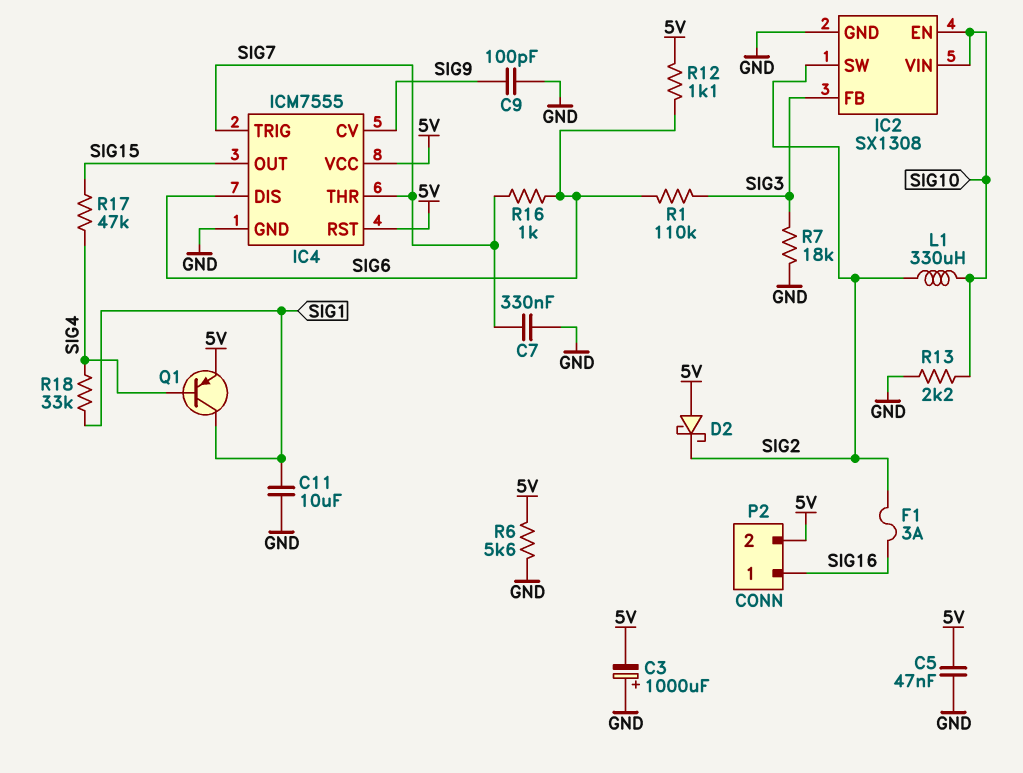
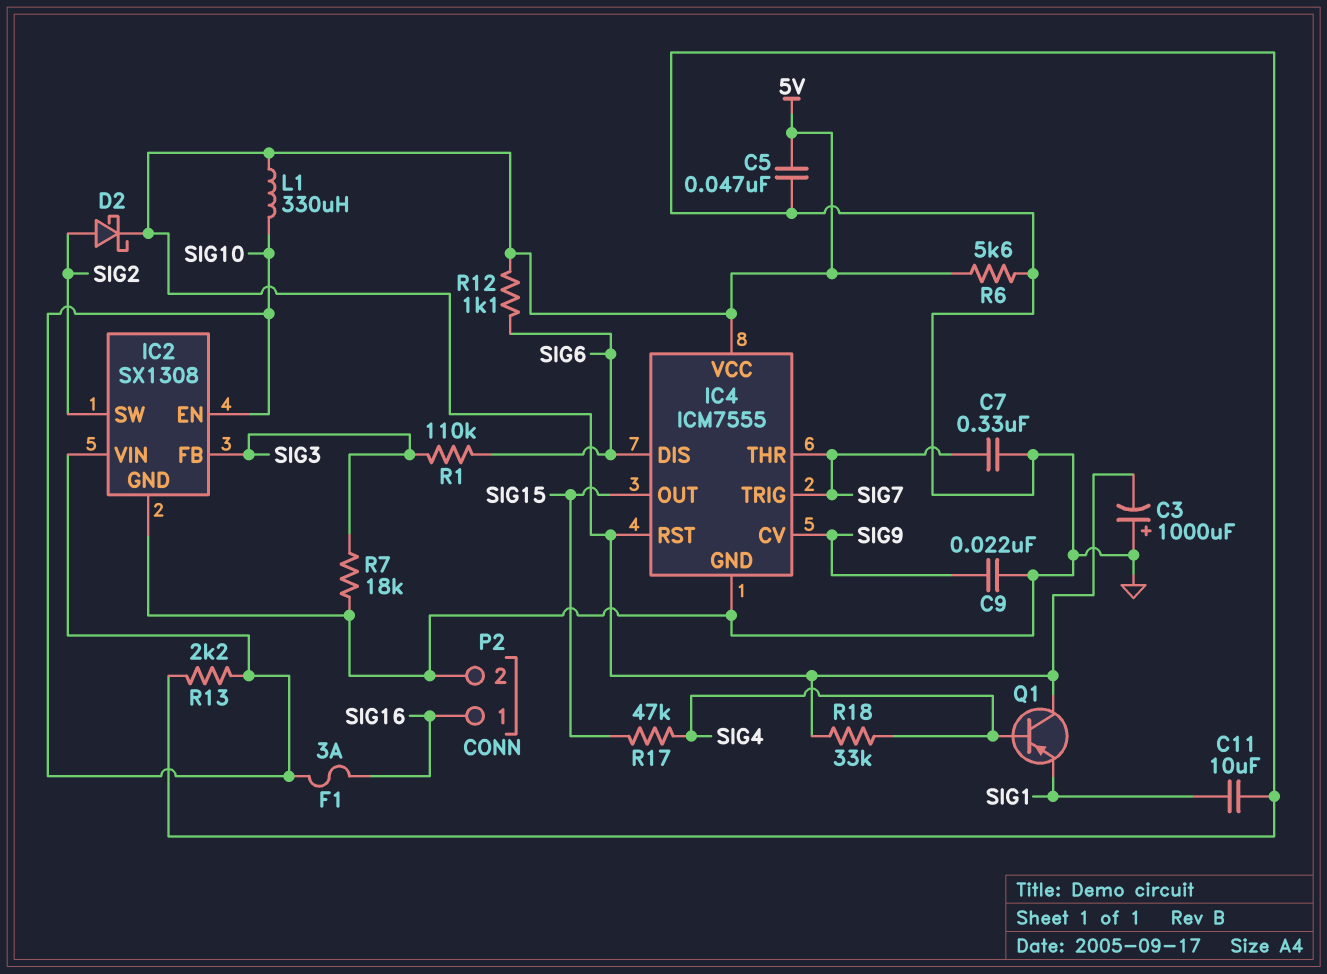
C9: 100pF (GND, SIG9) -> 22nF (GND, SIG9)
D2: schottky (A 5V, K SIG2) -> schottky (A SIG2, K 5V)
F1: 3A (SIG2, SIG16) -> 3A (SIG10, SIG16)
L1: 330uH (SIG2, SIG10) -> 330uH (5V, SIG10)
P2 pin 2: 5V -> GND
Q1: PNP (B SIG4, C SIG1, E 5V) -> PNP (B SIG4, C 5V, E SIG1)
R16: 1k (SIG6, SIG7) -> none
R18: 33k (SIG1, SIG4) -> 33k (5V, SIG4)

